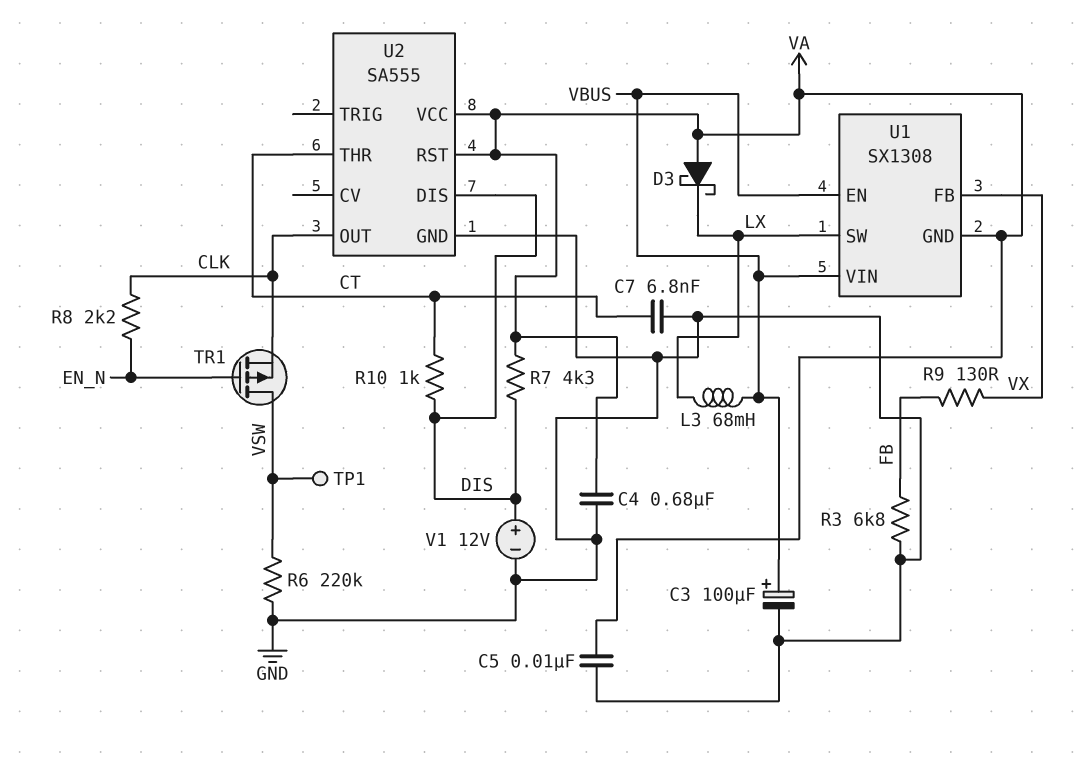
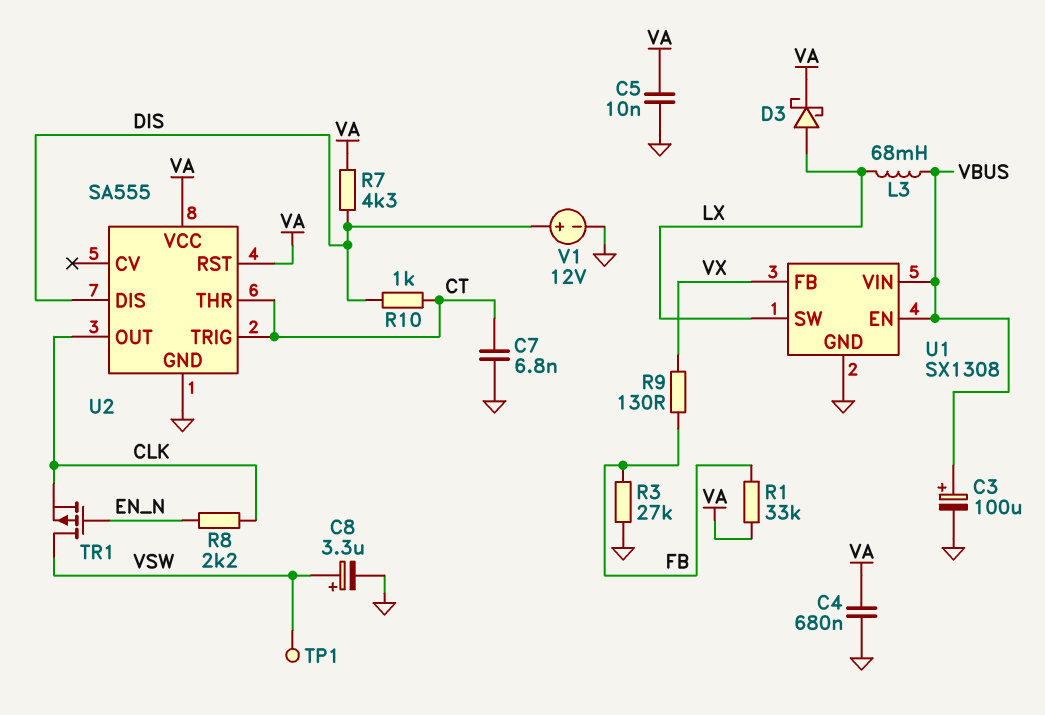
C8: none -> 3.3uF (plus VSW, minus GND)
D3: schottky (A VA, K LX) -> schottky (A LX, K VA)
R1: none -> 33k (FB, VA)
R3: 6.8k (FB, GND) -> 27k (FB, GND)
R6: 220k (GND, VSW) -> none
U1 pin GND: VA -> GND
U2 pin TRIG: none -> CT

